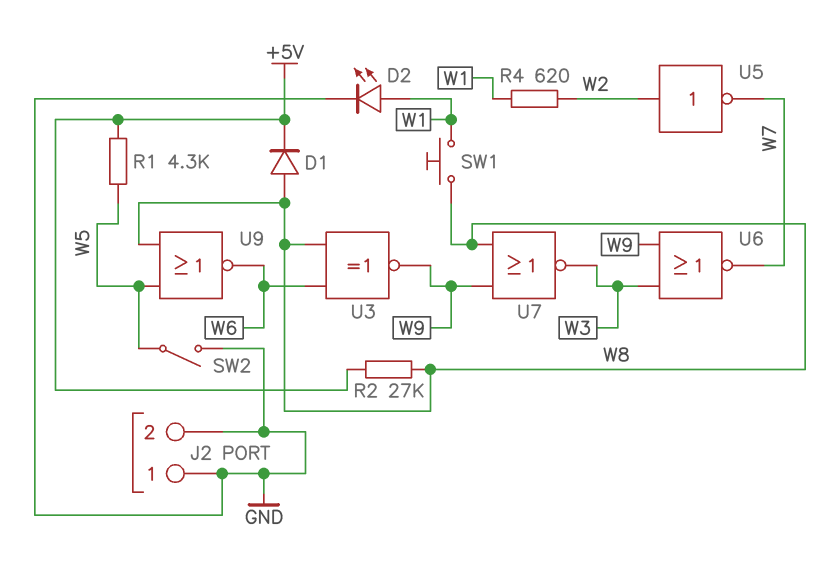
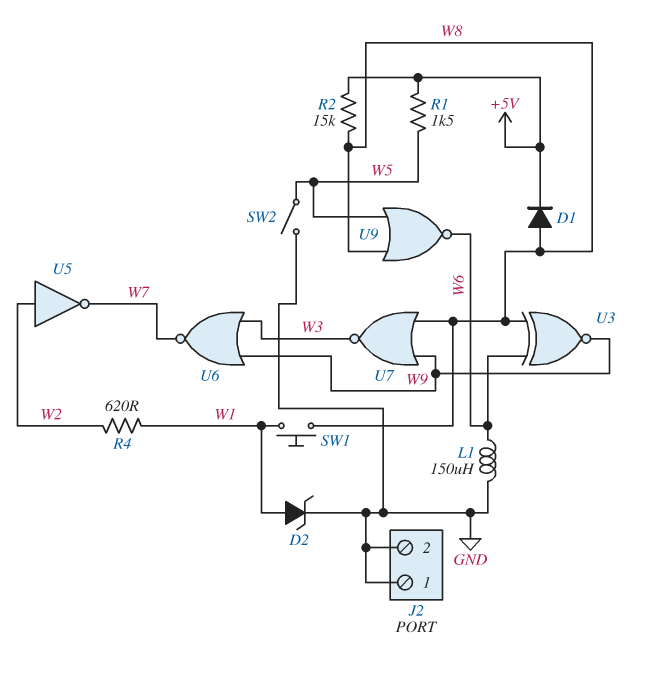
D2: LED (A W1, K GND) -> zener (A W1, K GND)
L1: none -> 150uH (GND, W6)
R1: 4.3k (+5V, W5) -> 1.5k (+5V, W5)
R2: 27k (+5V, W8) -> 15k (+5V, W8)

